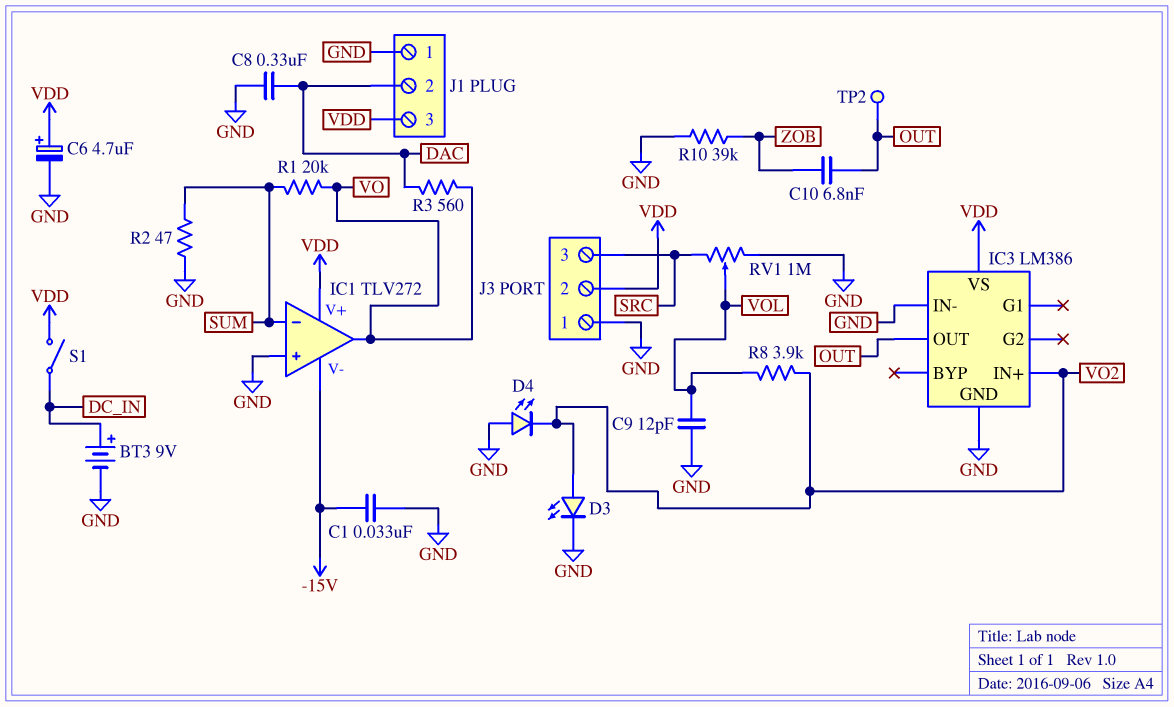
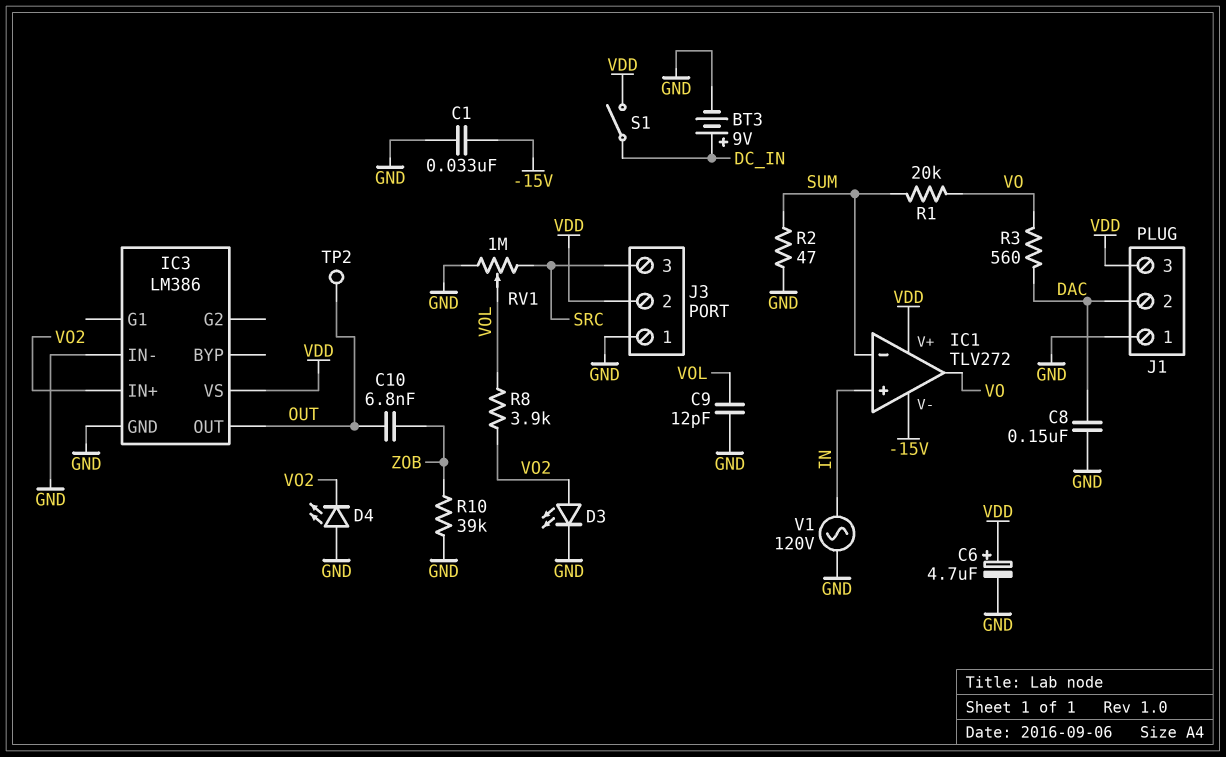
C8: 330nF (DAC, GND) -> 150nF (DAC, GND)
IC1 pin in+: GND -> IN
V1: none -> AC 120V (GND, IN)

